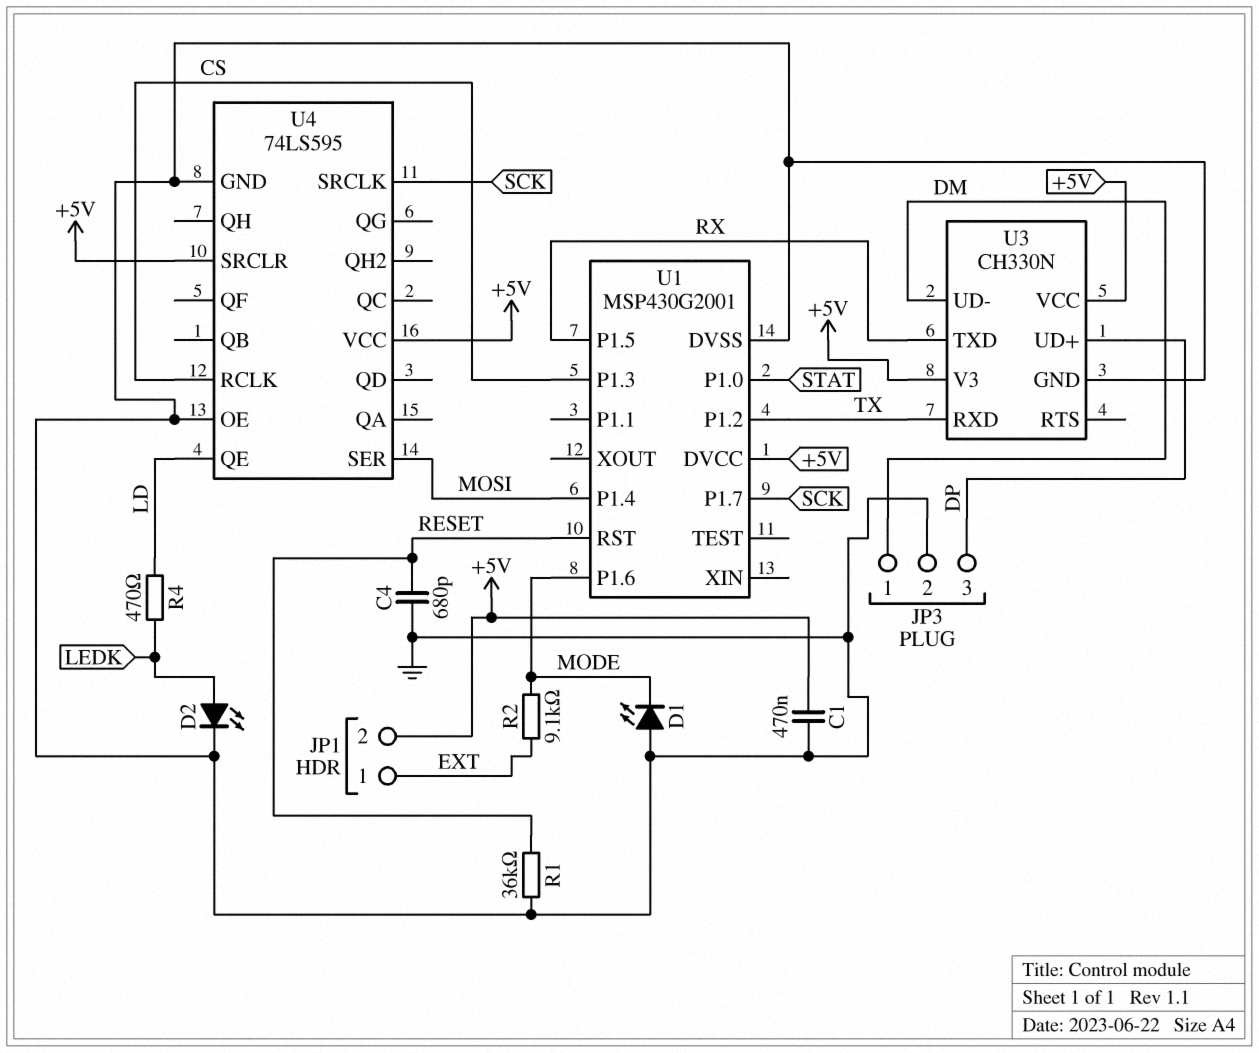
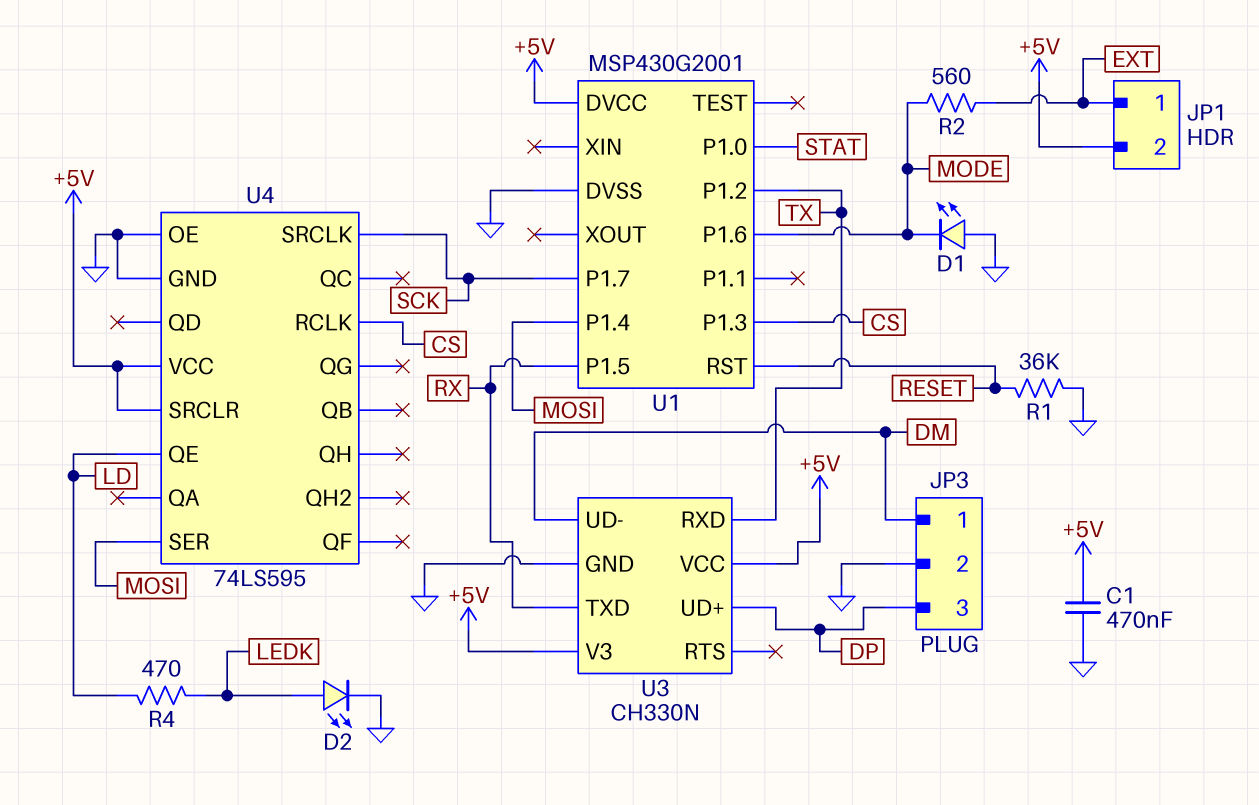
C4: 680pF (GND, RESET) -> none
R2: 9.1k (EXT, MODE) -> 560 (EXT, MODE)

